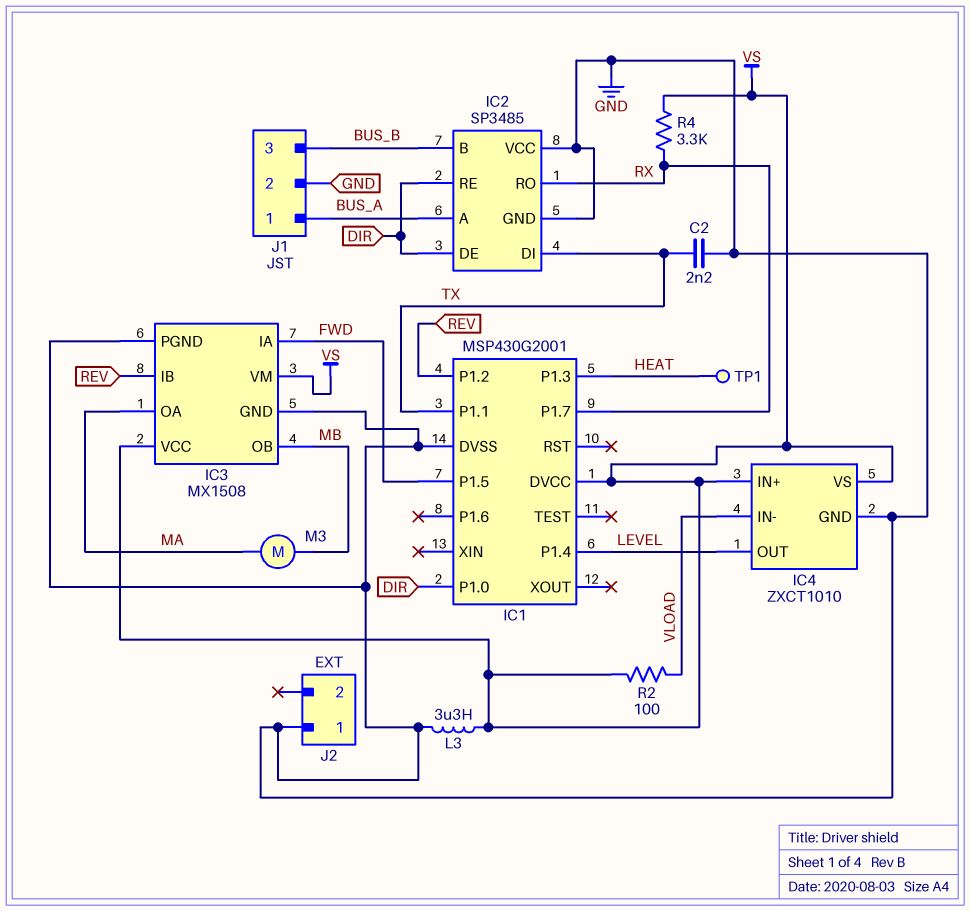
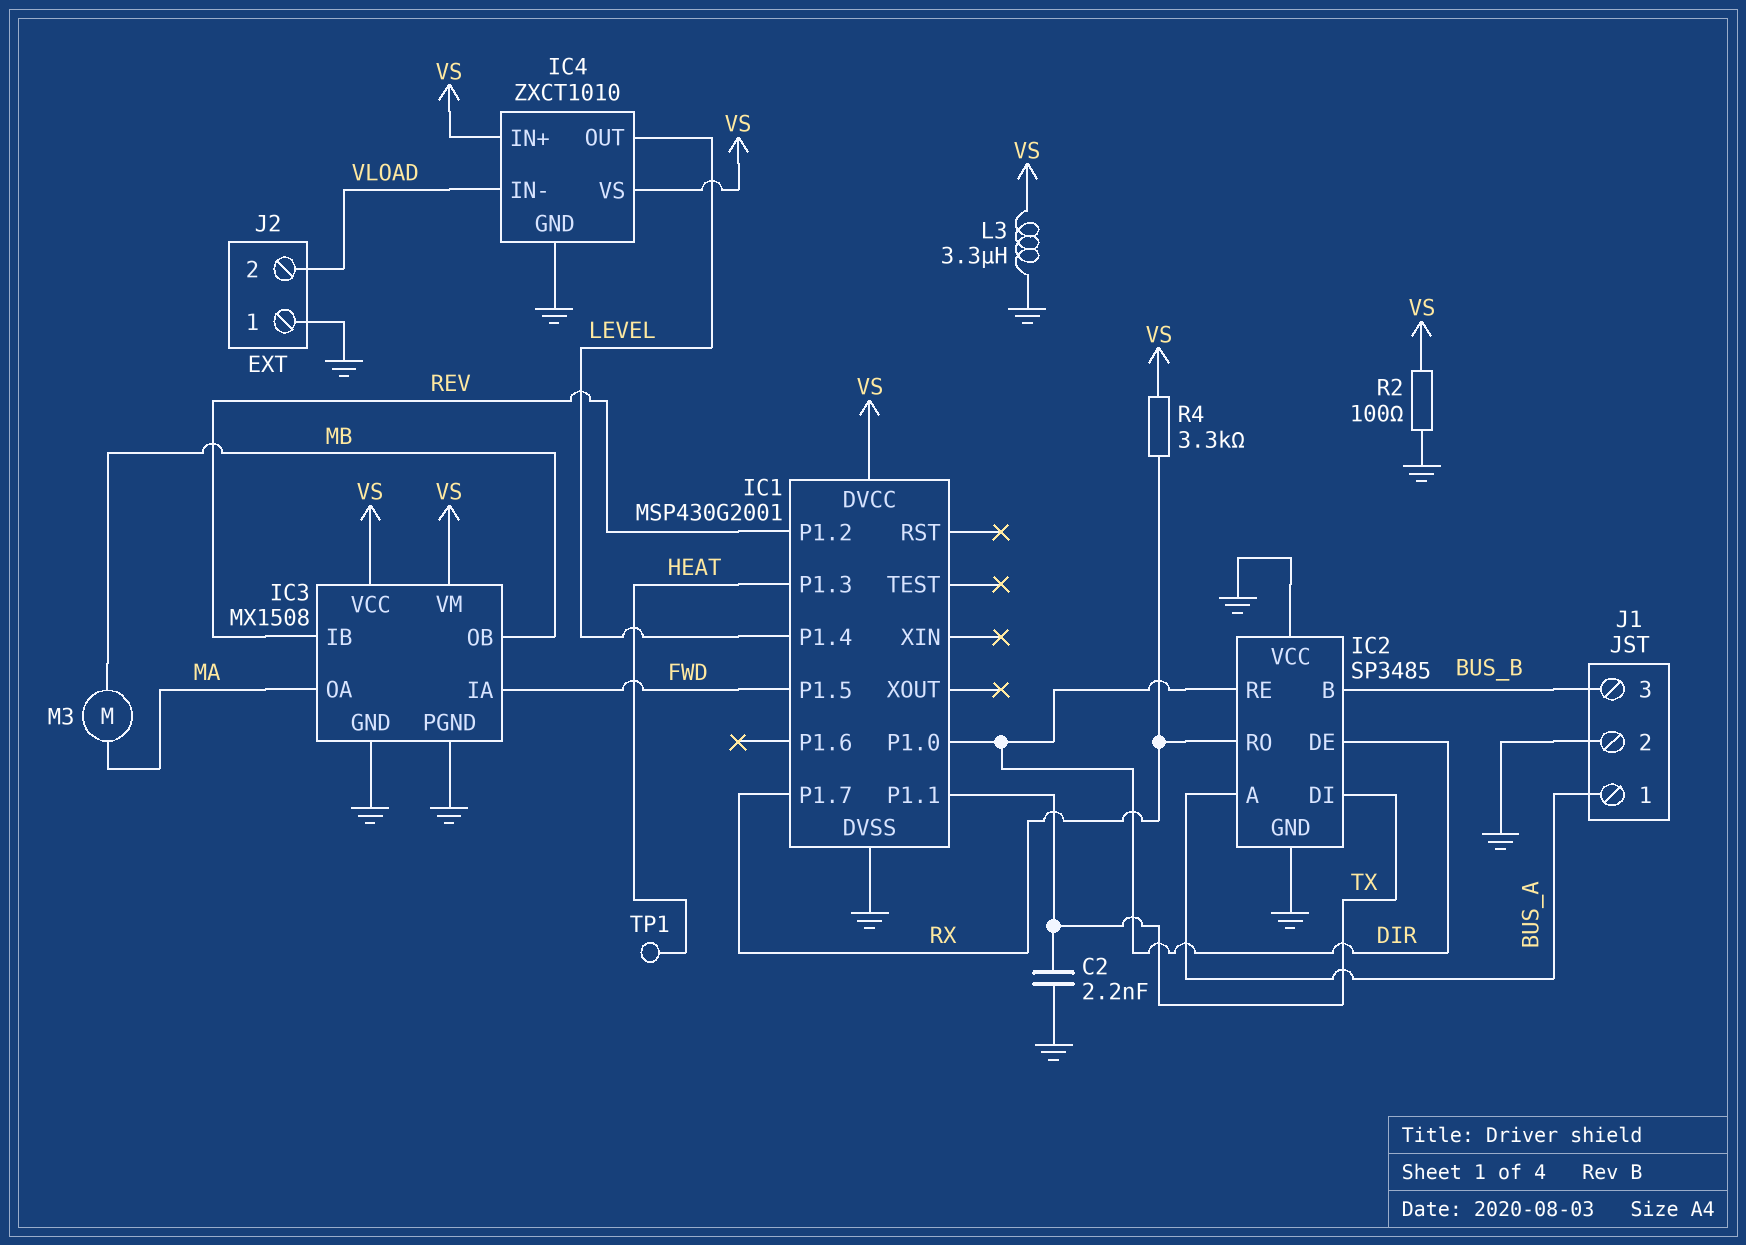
J2 pin 2: none -> VLOAD
R2: 100 (VLOAD, VS) -> 100 (GND, VS)

